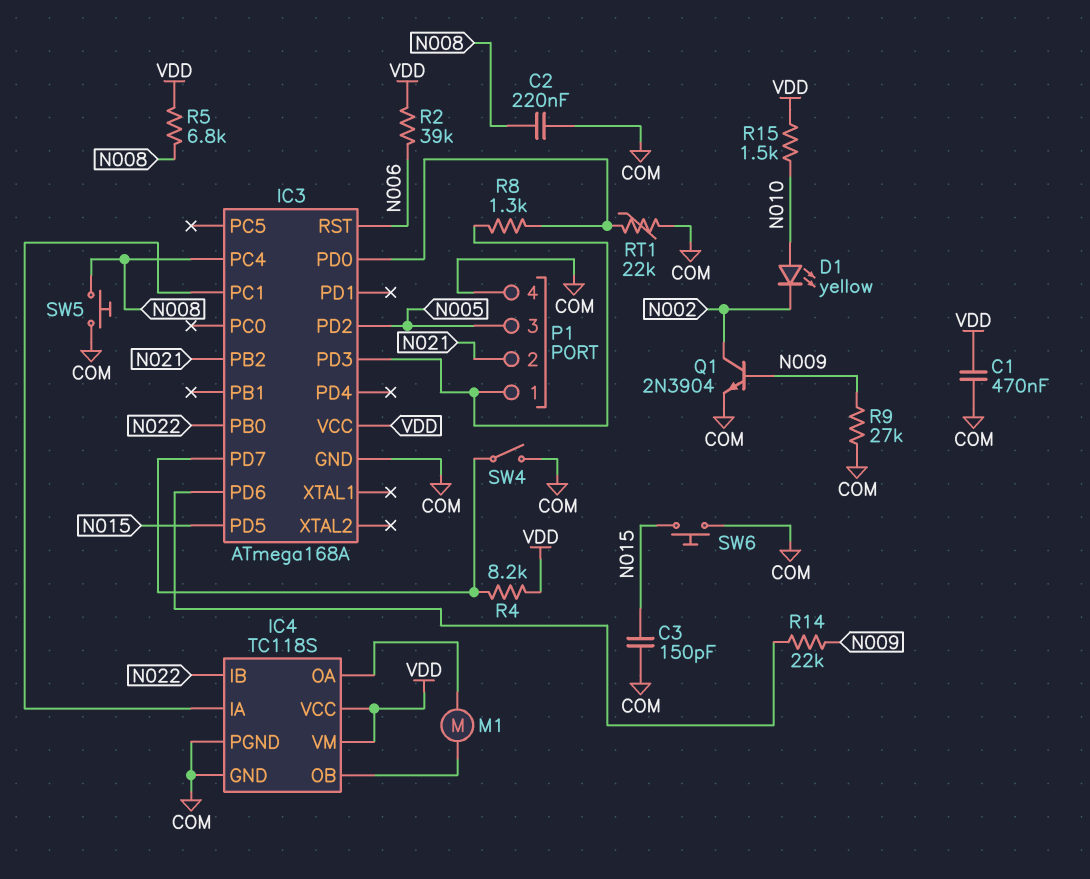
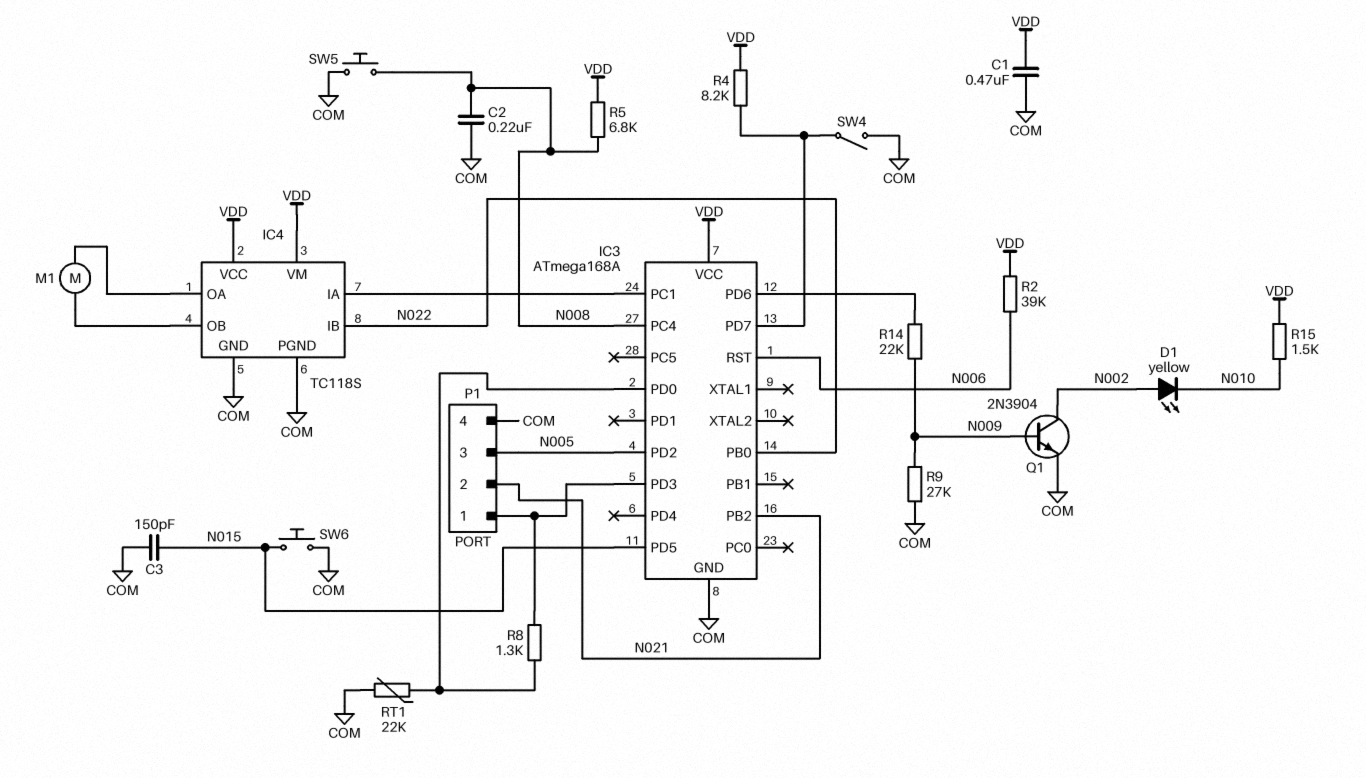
D1: LED yellow (A N010, K N002) -> LED yellow (A N002, K N010)

